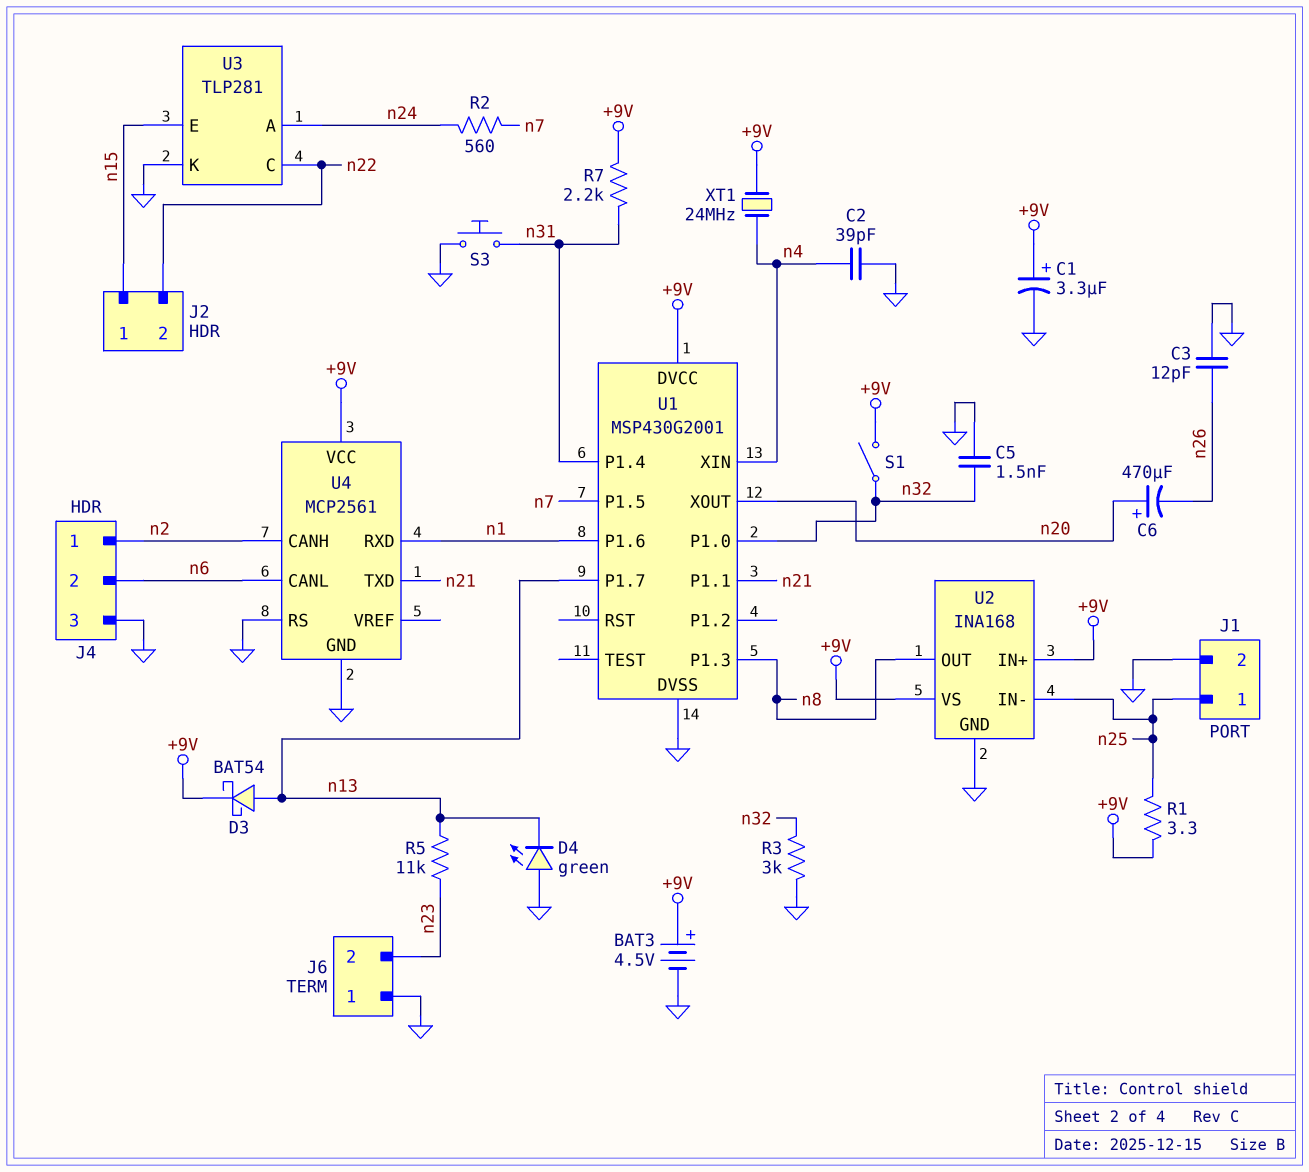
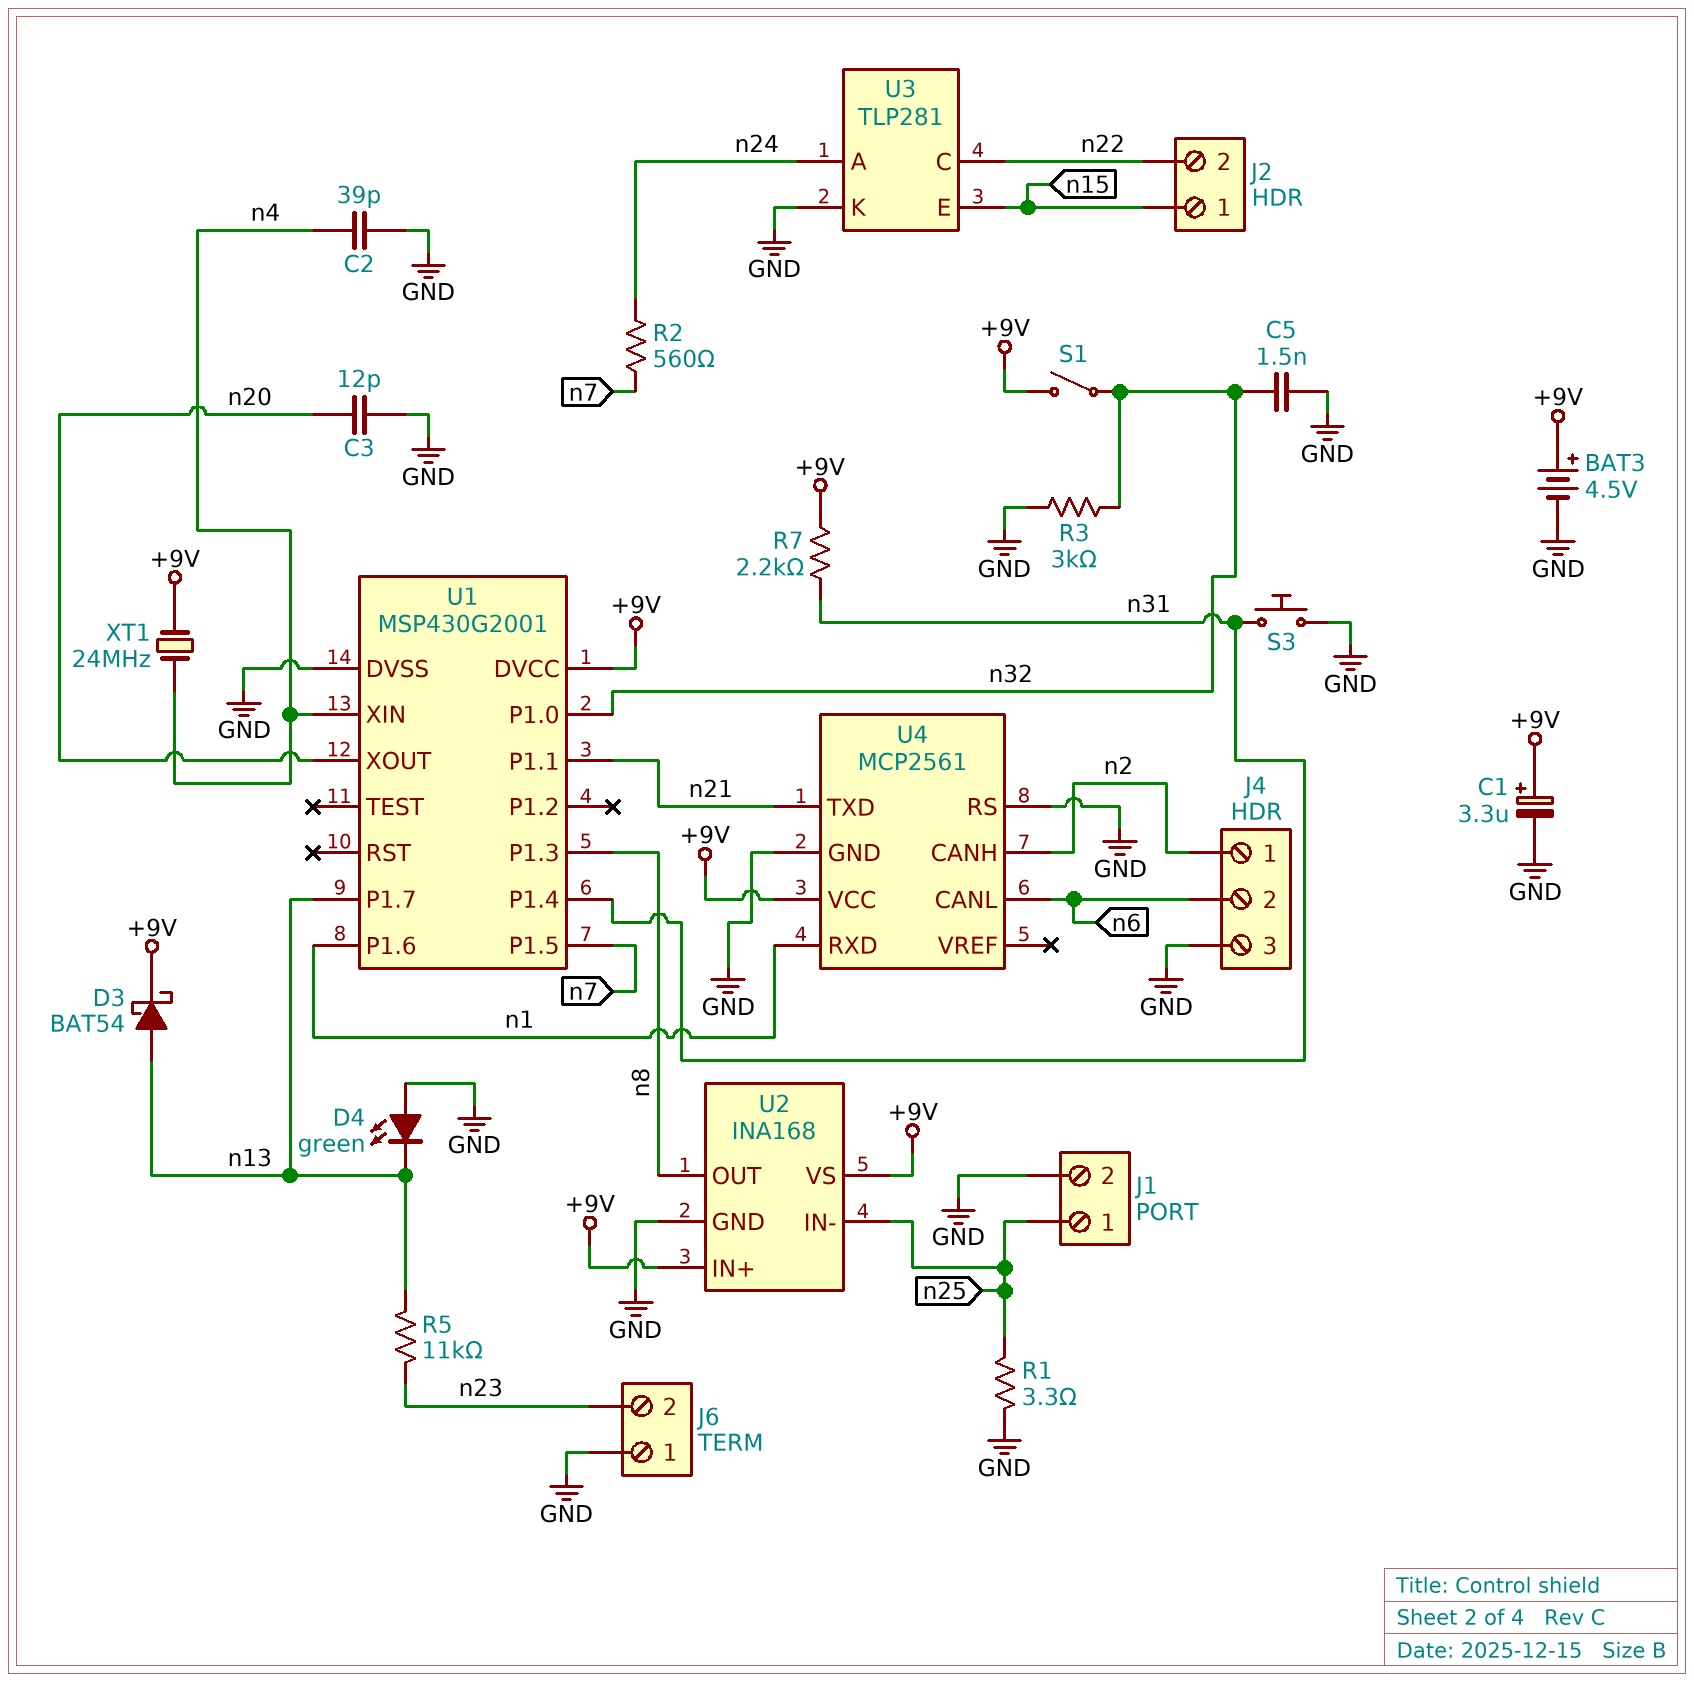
C3: 12pF (GND, n26) -> 12pF (GND, n20)
C6: 470uF (plus n20, minus n26) -> none
R1: 3.3 (+9V, n25) -> 3.3 (GND, n25)

